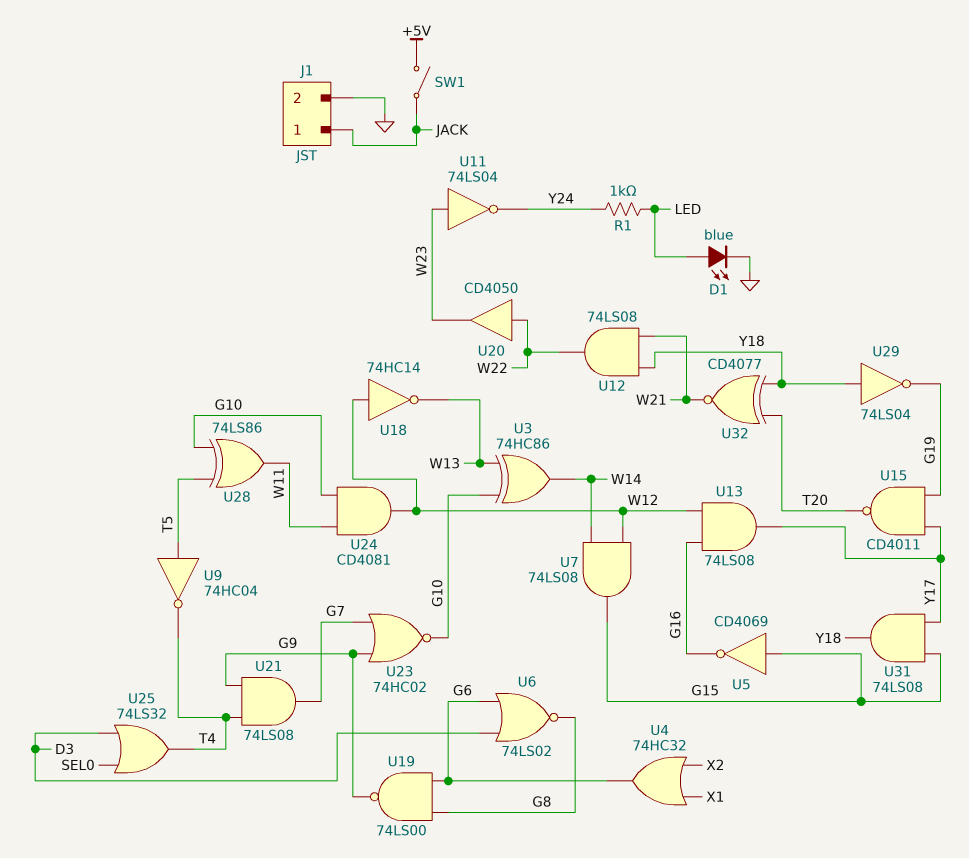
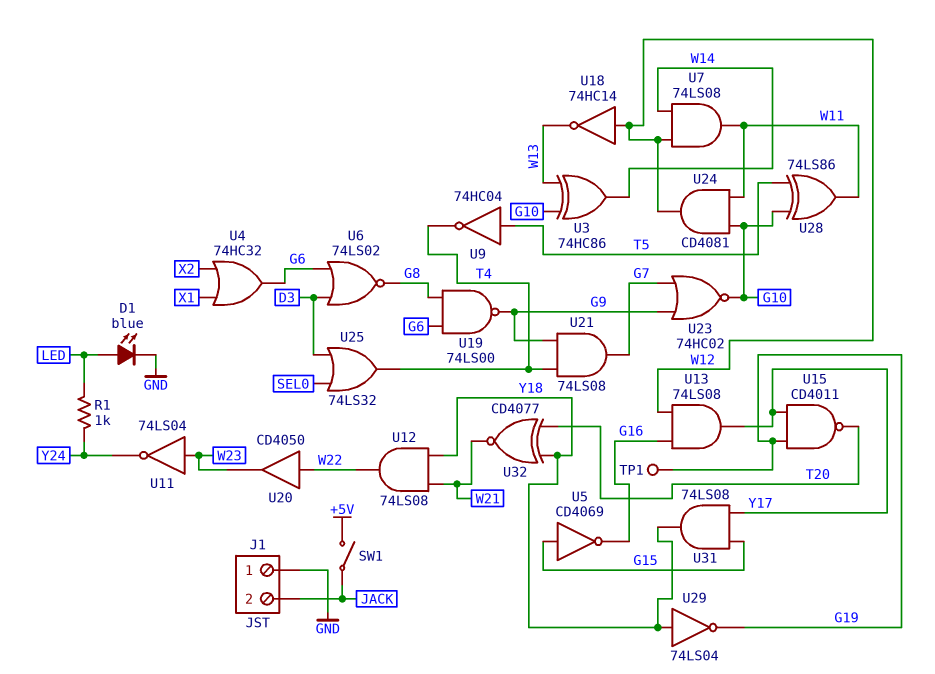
J1 pin 1: JACK -> GND
J1 pin 2: GND -> JACK
TP1: none -> test point (G19)
U7: AND 74LS08 (in W12, in W14, out G15) -> AND 74LS08 (in W12, in W14, out W11)

